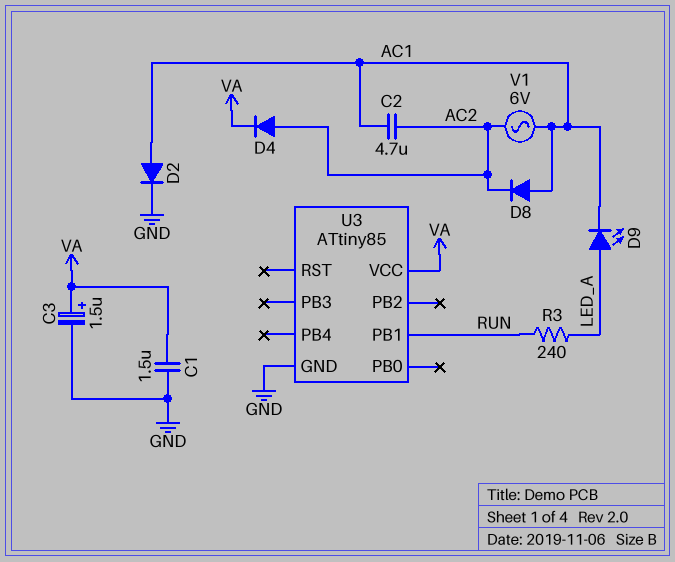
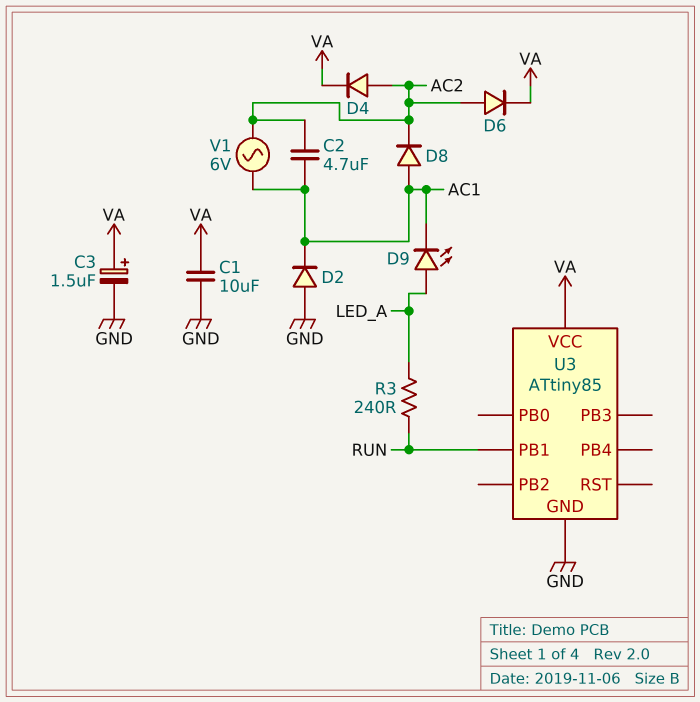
C1: 1.5uF (GND, VA) -> 10uF (GND, VA)
D2: diode (A AC1, K GND) -> diode (A GND, K AC1)
D6: none -> diode (A AC2, K VA)

